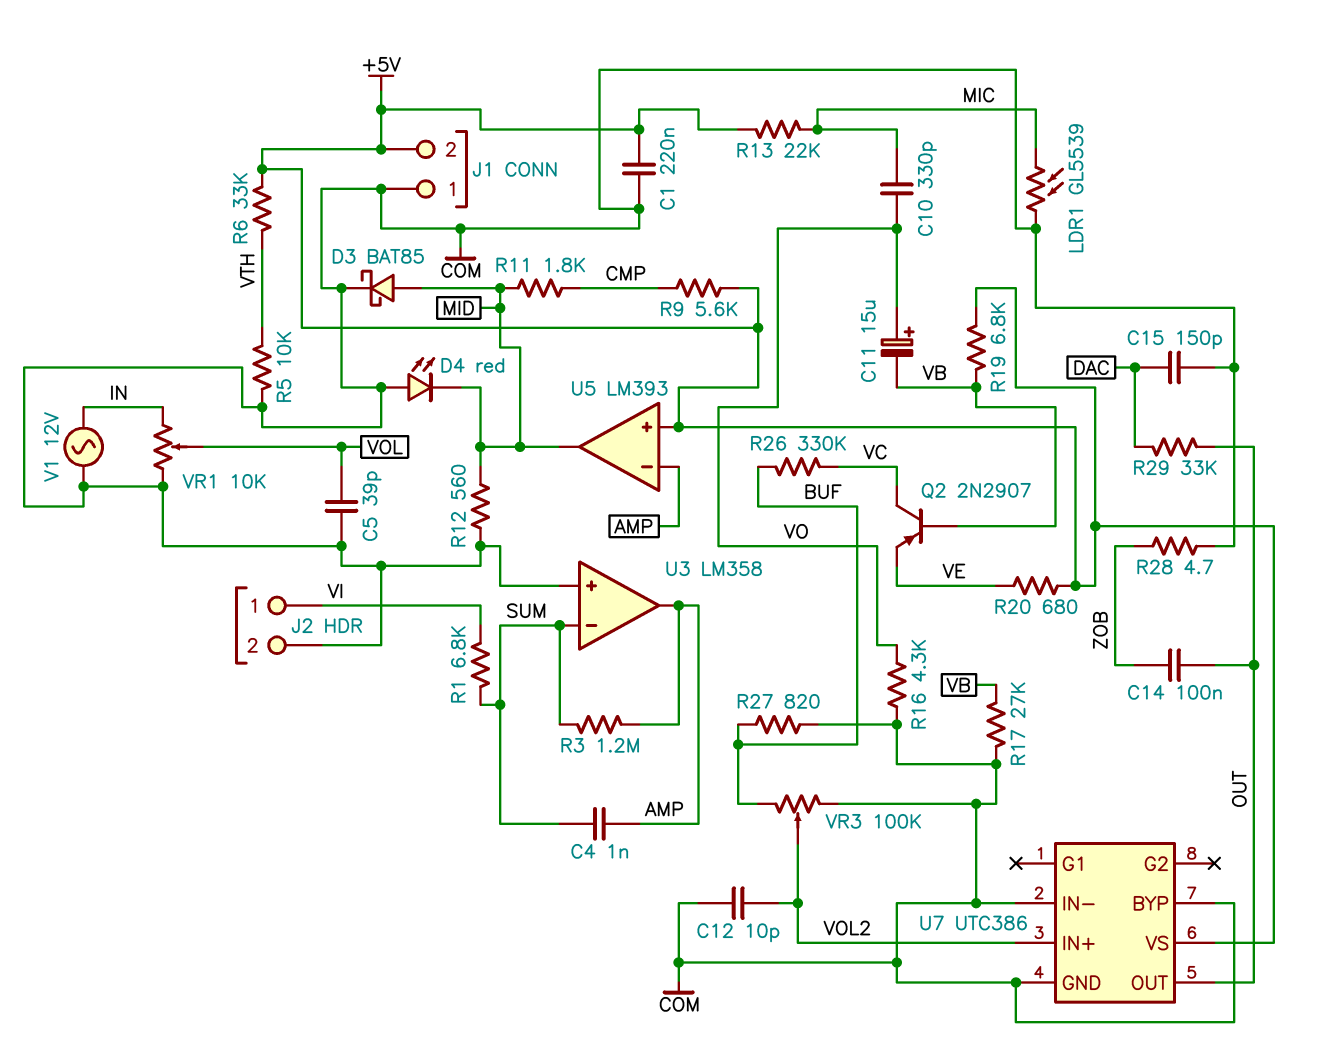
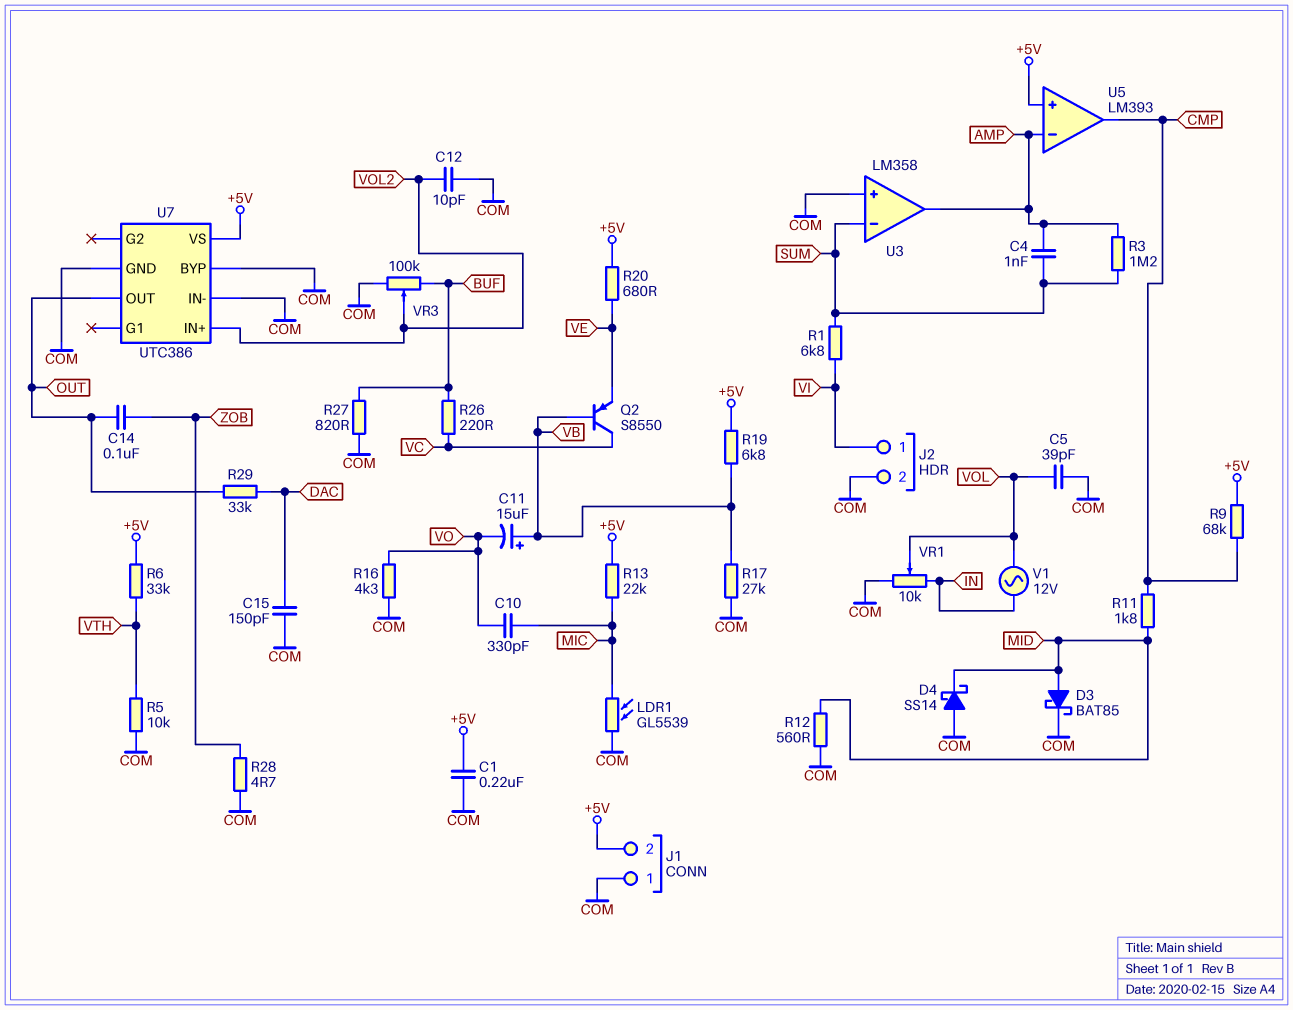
C11: 15uF (plus VO, minus VB) -> 15uF (plus VB, minus VO)
D4: LED red (A COM, K MID) -> schottky SS14 (A COM, K MID)
Q2: PNP 2N2907 (B VB, C VC, E VE) -> PNP S8550 (B VB, C VC, E VE)
R9: 5.6k (+5V, CMP) -> 68k (+5V, CMP)
R26: 330k (BUF, VC) -> 220 (BUF, VC)
U5 pin out: MID -> CMP
V1: AC 12V (COM, IN) -> AC 12V (IN, VOL)

